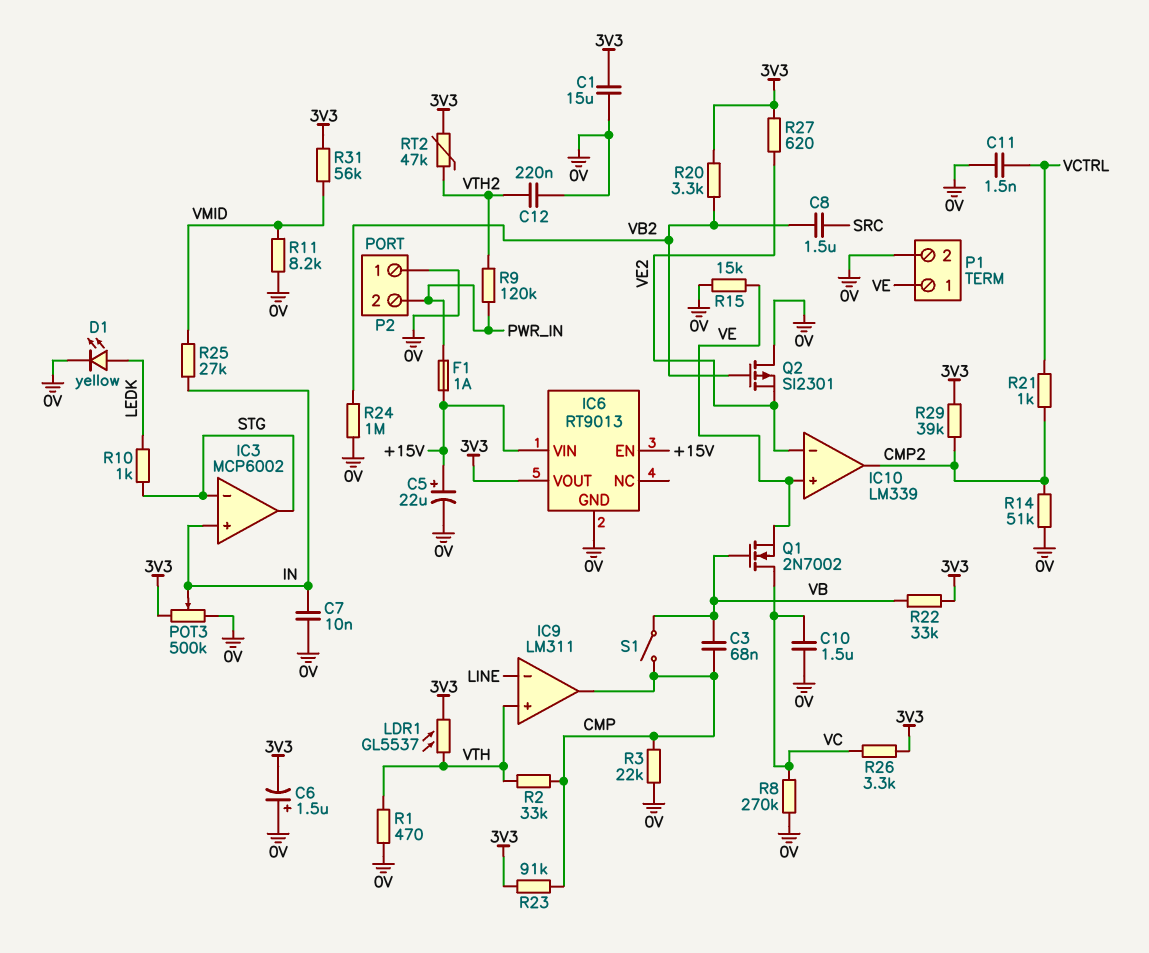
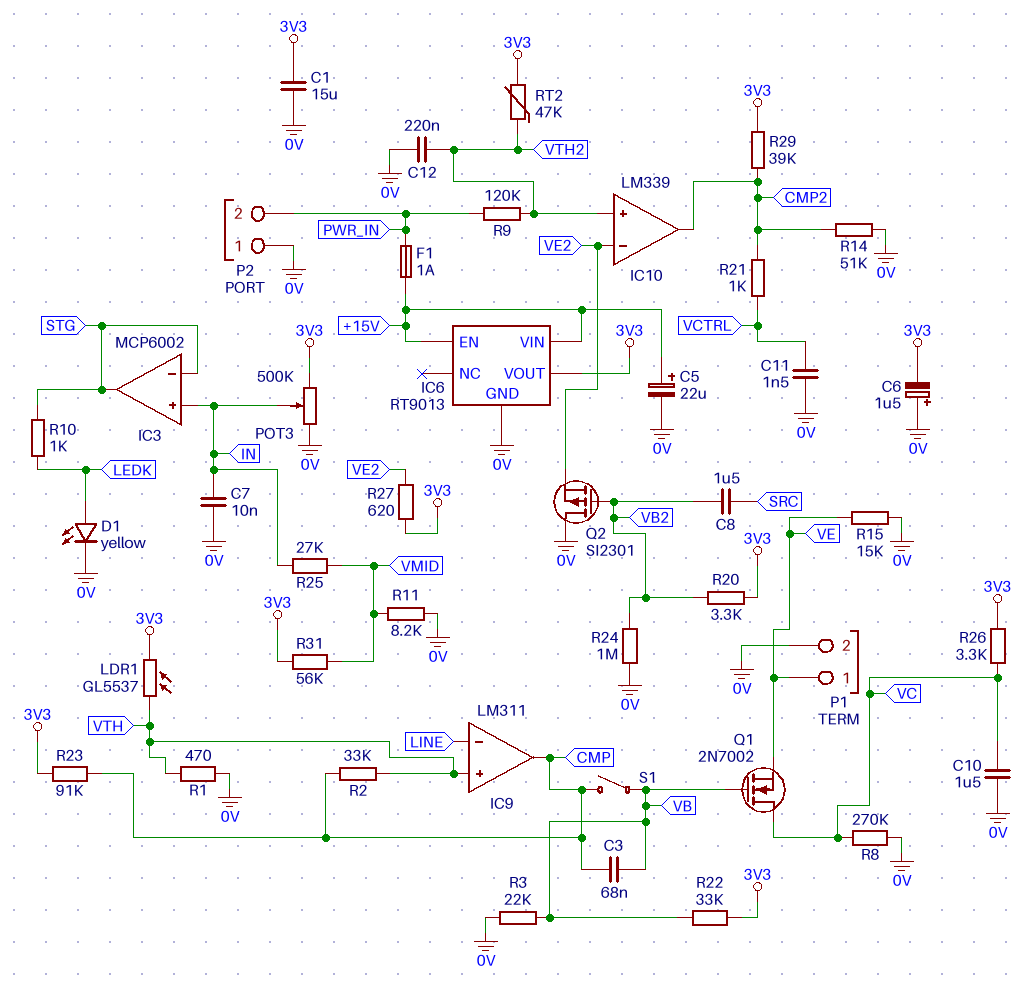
IC10 pin in+: VE -> VTH2
R3: 22k (0V, CMP) -> 22k (0V, VB)

